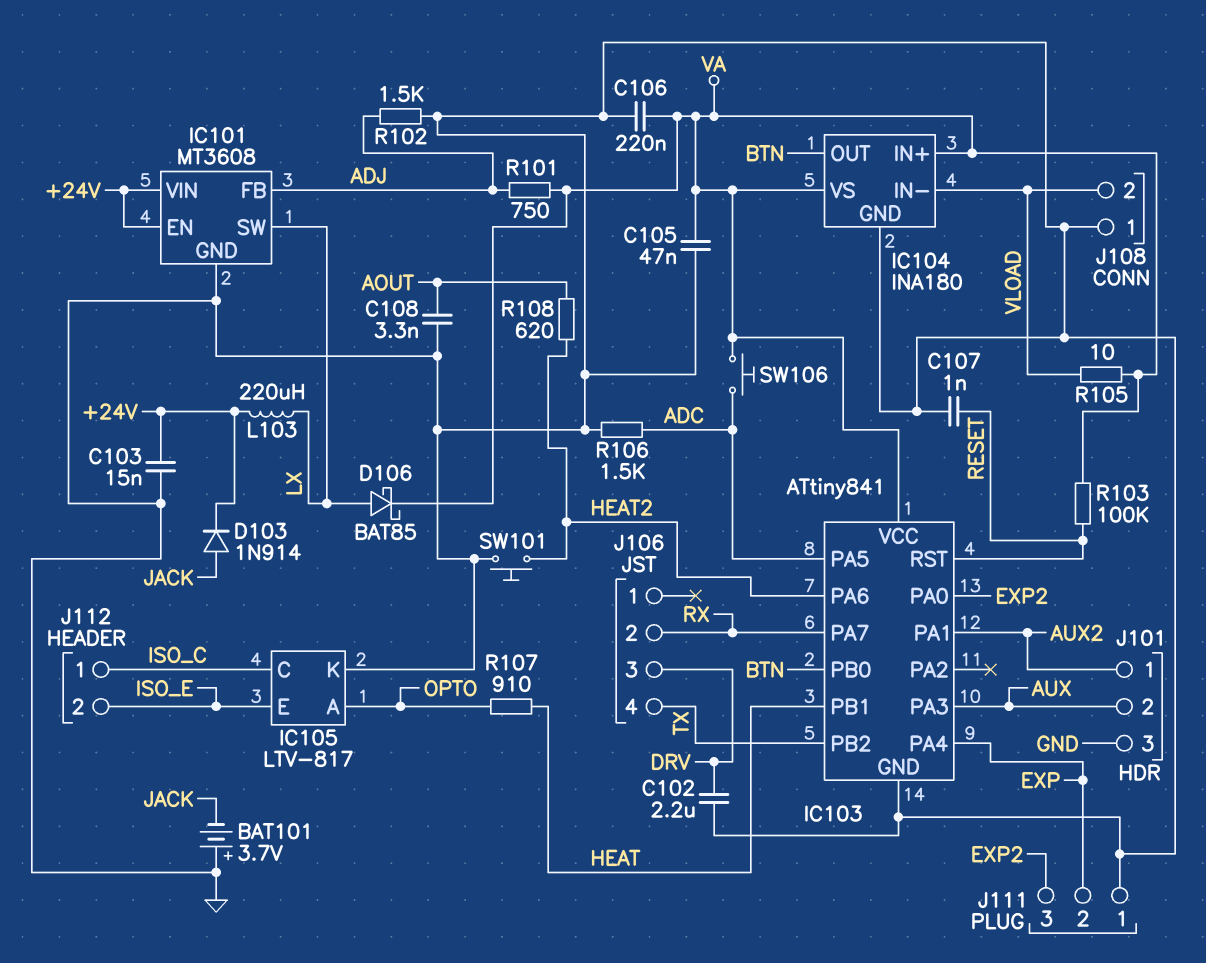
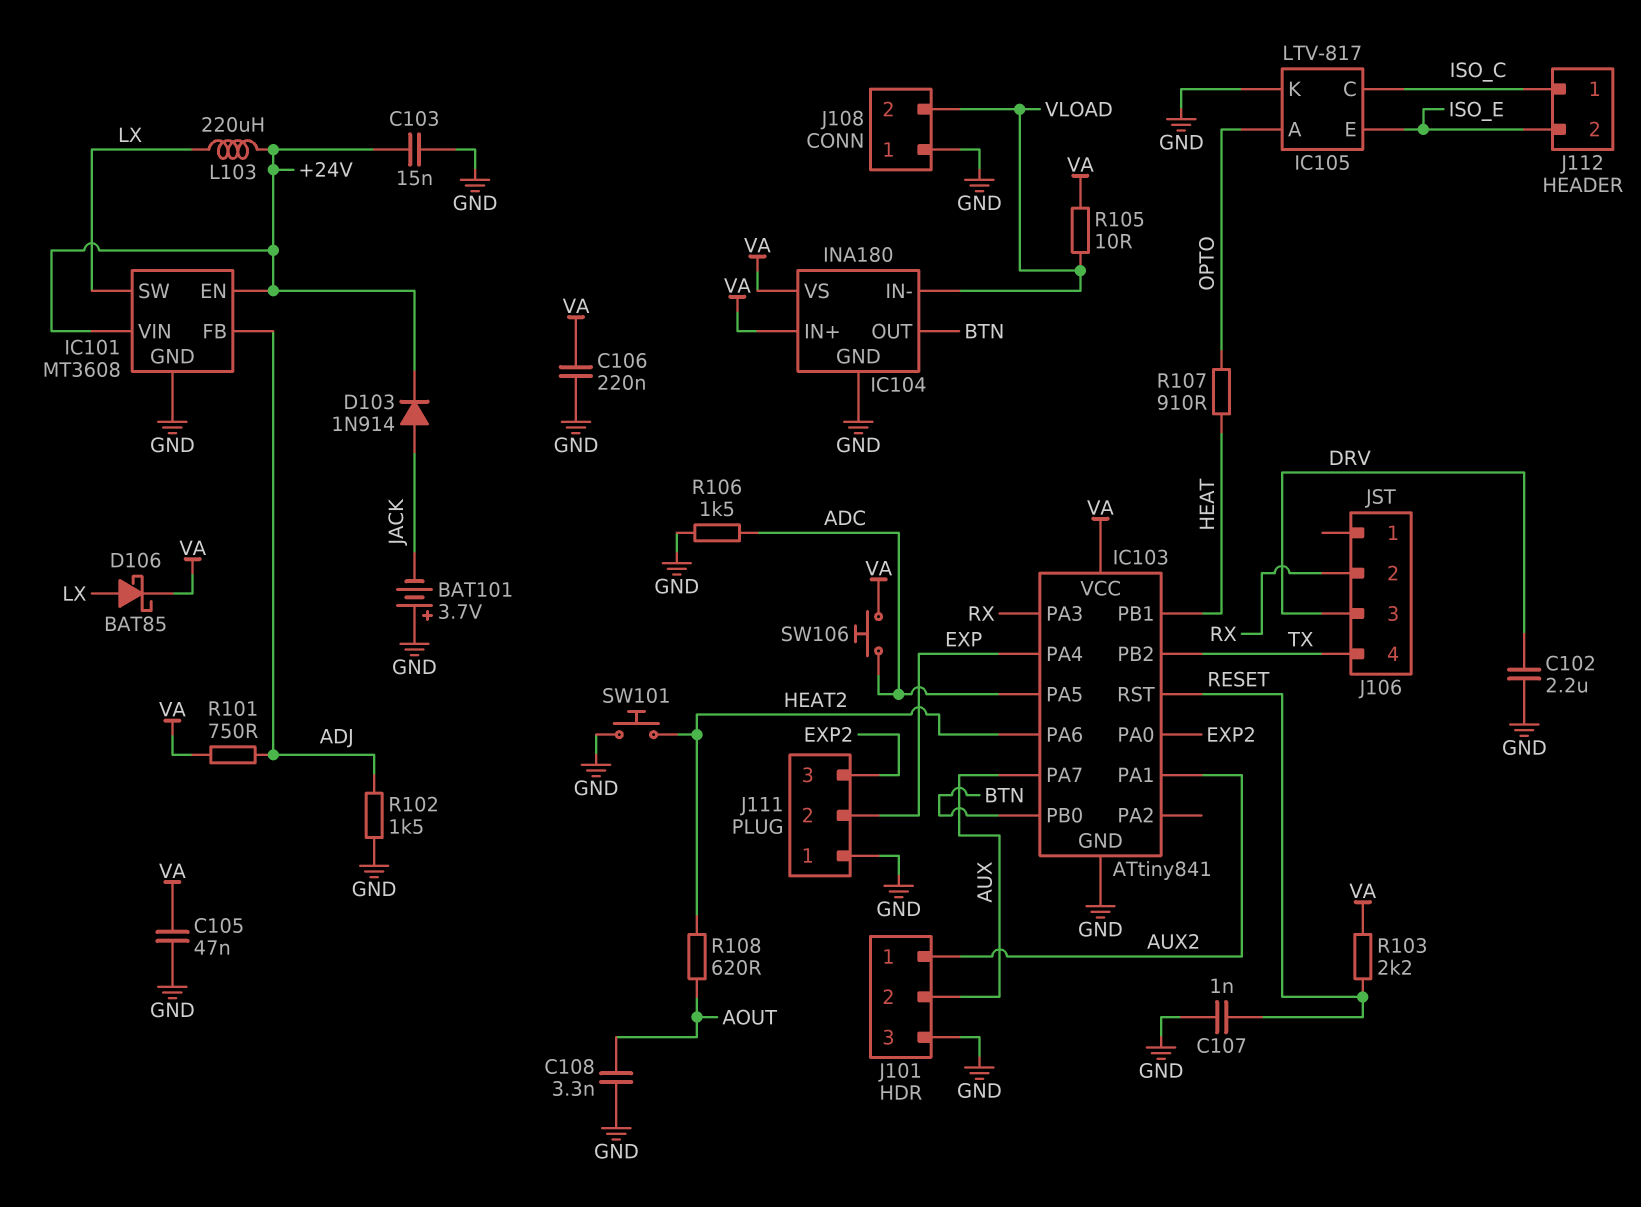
IC103 pin PA3: AUX -> RX
IC103 pin PA7: RX -> AUX
R103: 100k (RESET, VA) -> 2.2k (RESET, VA)

